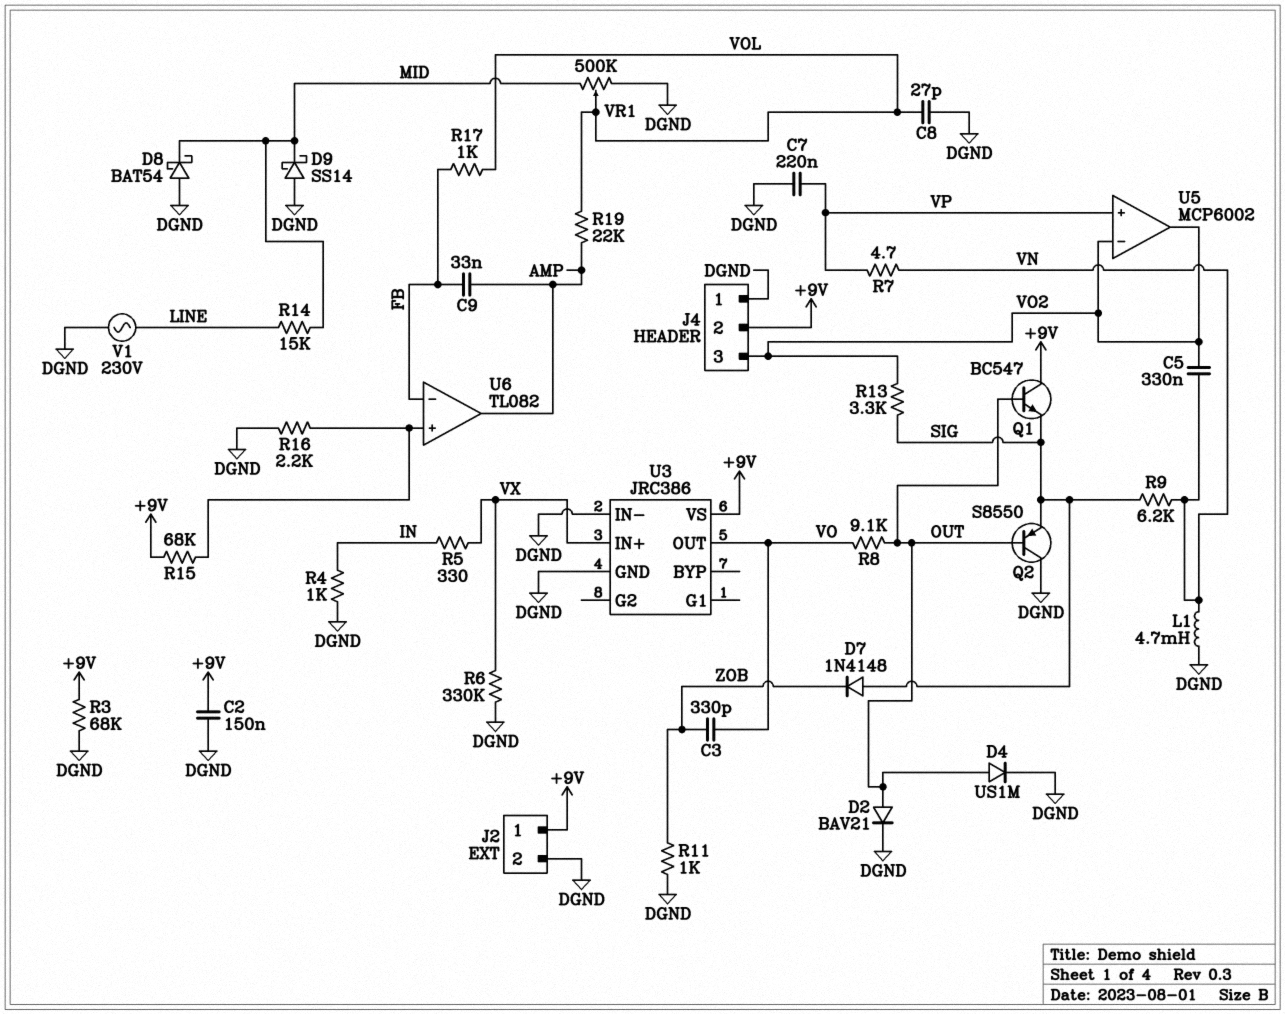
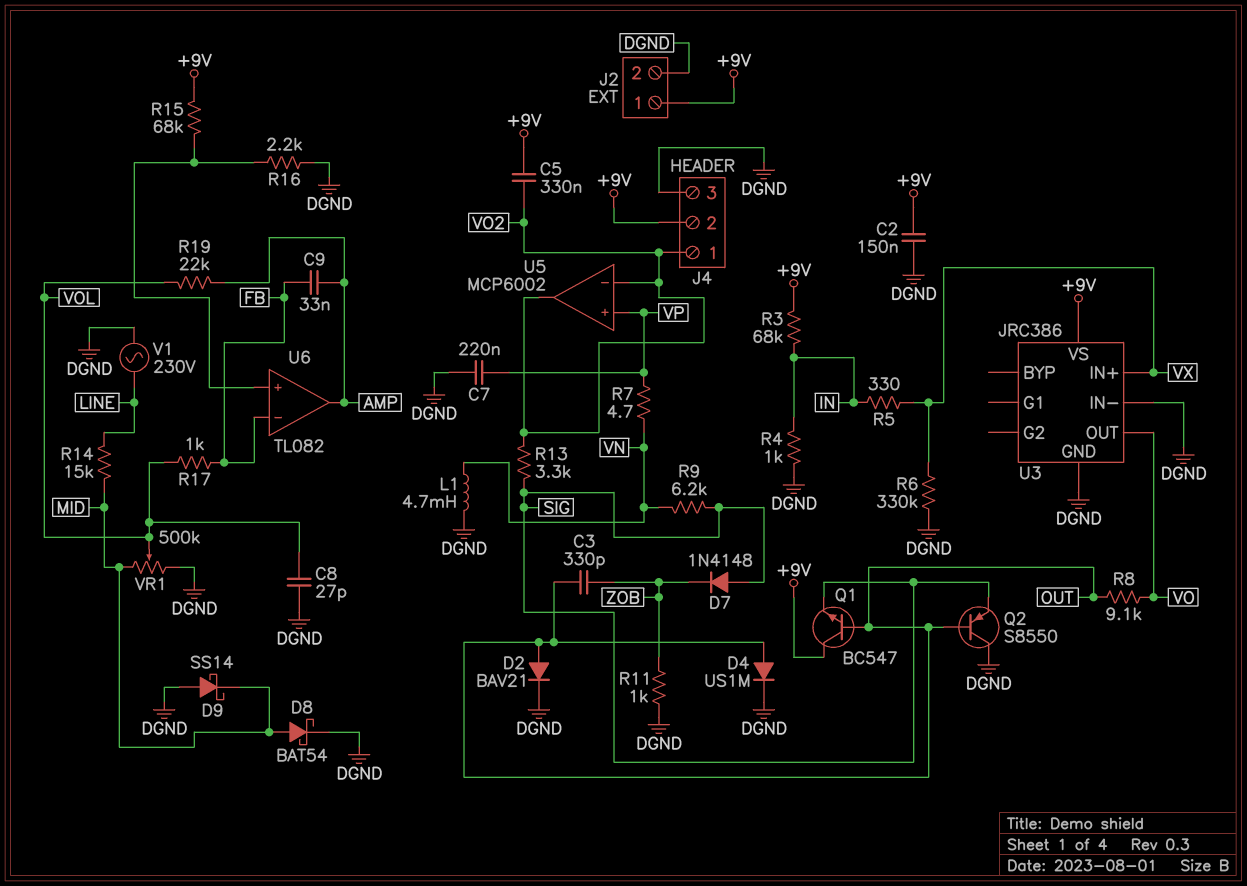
C3: 330pF (VO, ZOB) -> 330pF (OUT, ZOB)
C5: 330nF (VN, VO2) -> 330nF (+9V, VO2)
D8: schottky BAT54 (A DGND, K MID) -> schottky BAT54 (A MID, K DGND)
J4 pin 1: DGND -> VO2
J4 pin 3: VO2 -> DGND
R3: 68k (+9V, DGND) -> 68k (+9V, IN)

